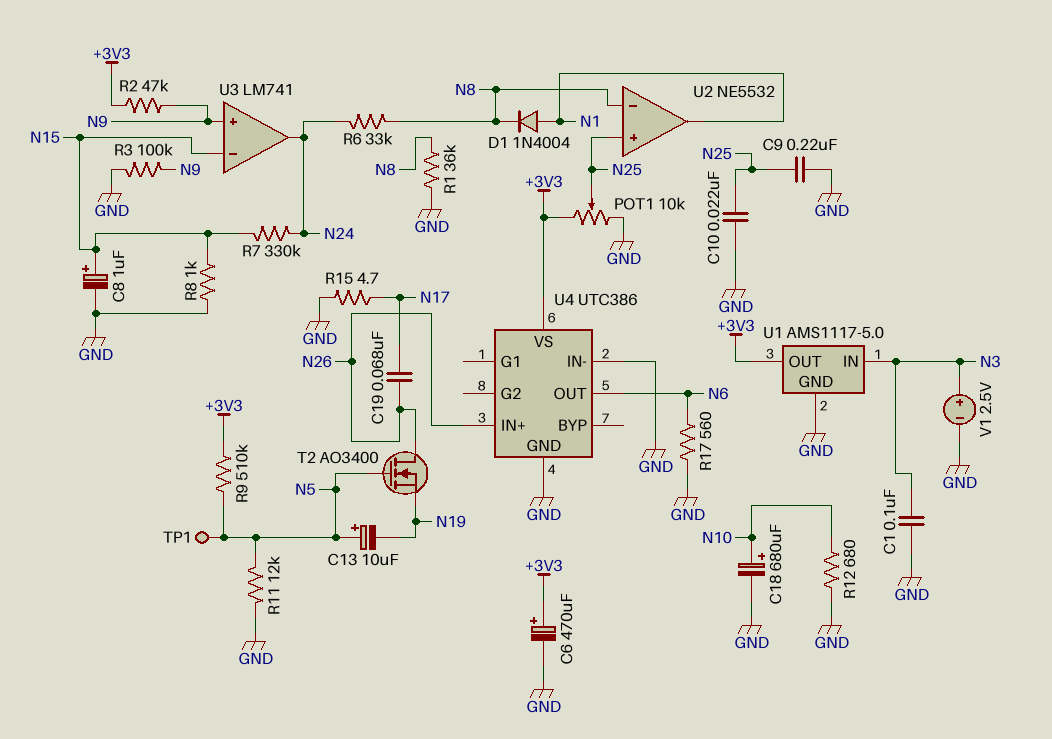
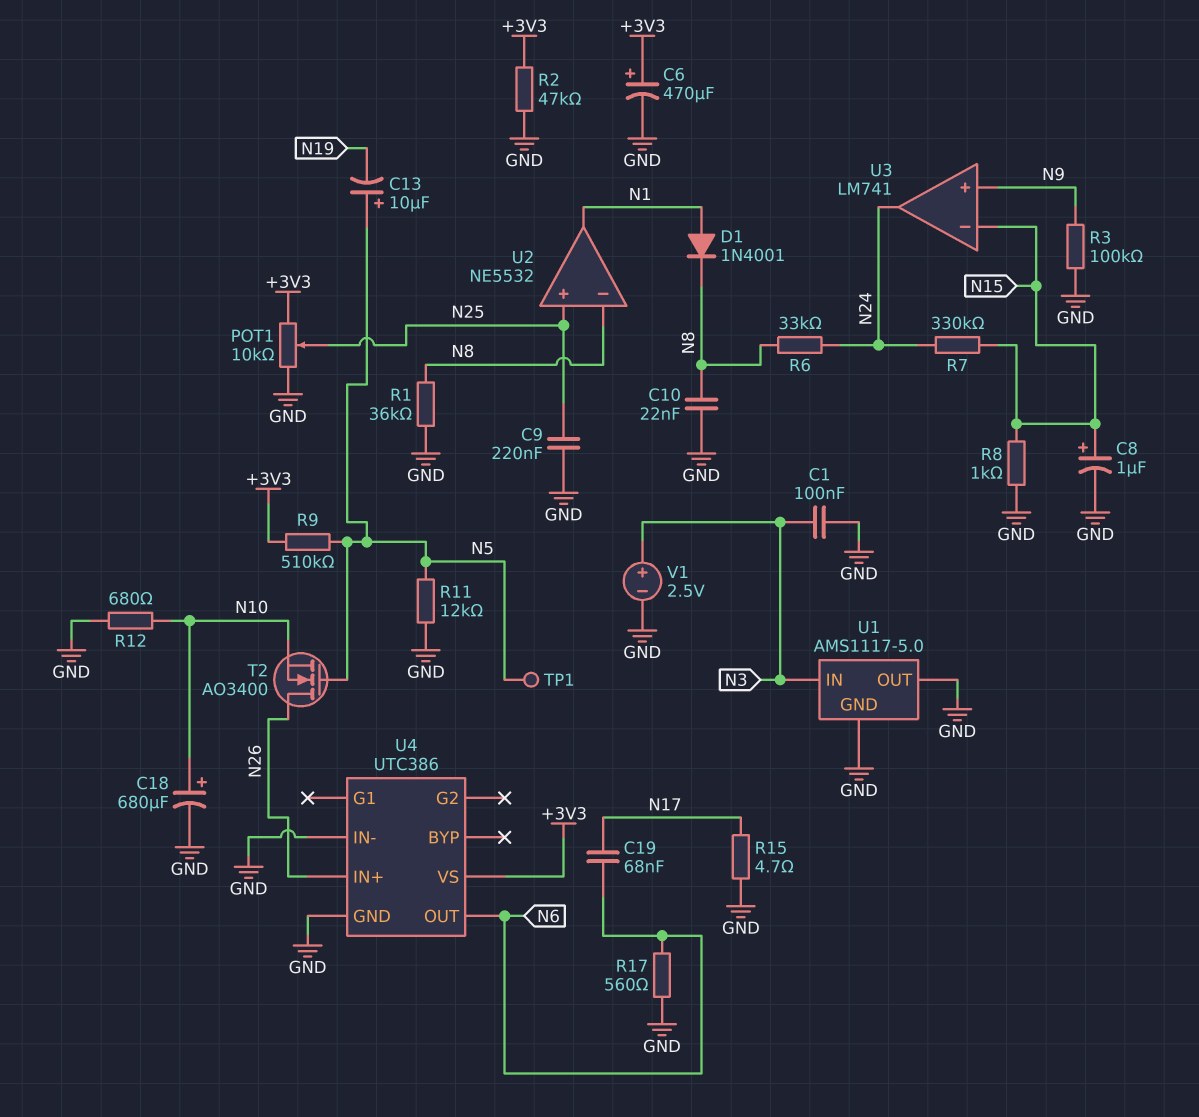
C10: 22nF (GND, N25) -> 22nF (GND, N8)
C19: 68nF (N17, N26) -> 68nF (N6, N17)
D1: diode 1N4004 (A N1, K N8) -> diode 1N4001 (A N1, K N8)
R2: 47k (+3V3, N9) -> 47k (+3V3, GND)
T2: NMOS AO3400 (G N5, D N26, S N19) -> NMOS AO3400 (G N5, D N26, S N10)
U1 pin OUT: +3V3 -> GND

